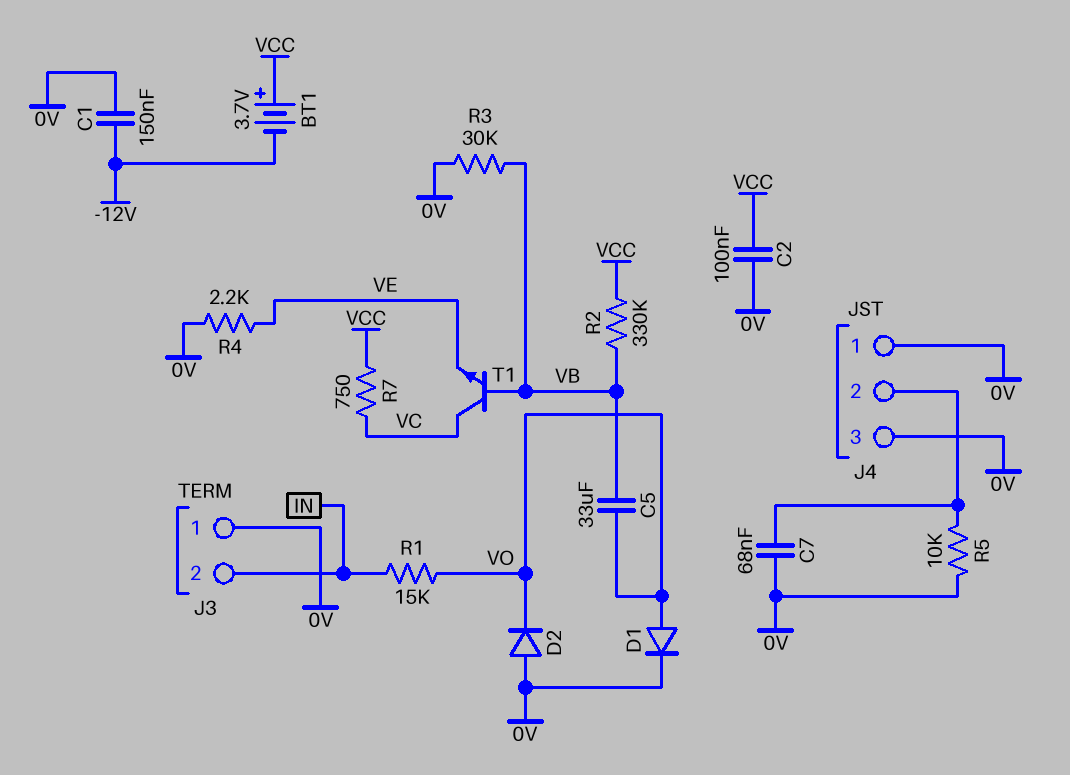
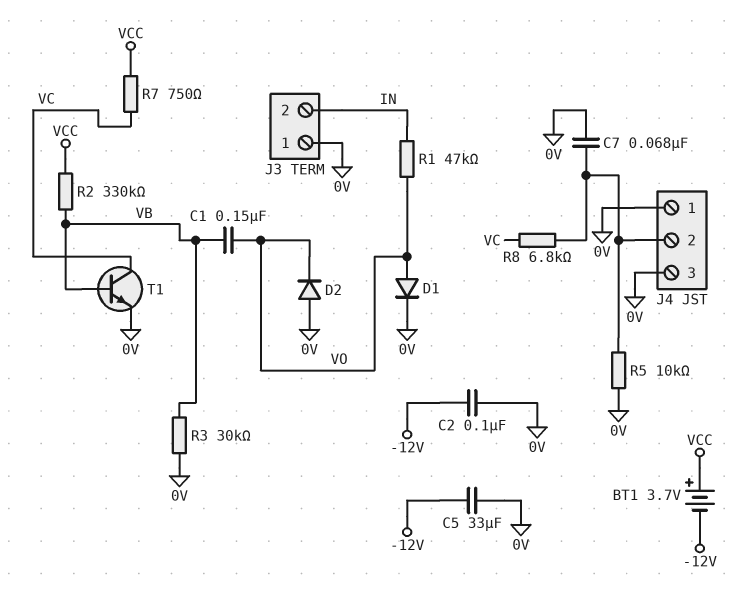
C1: 150nF (-12V, 0V) -> 150nF (VB, VO)
C2: 100nF (0V, VCC) -> 100nF (-12V, 0V)
C5: 33uF (VB, VO) -> 33uF (-12V, 0V)
R1: 15k (IN, VO) -> 47k (IN, VO)
R4: 2.2k (0V, VE) -> none
R8: none -> 6.8k (J4/2, VC)
T1: NPN (B VB, C VC, E VE) -> NPN (B VB, C VC, E 0V)

